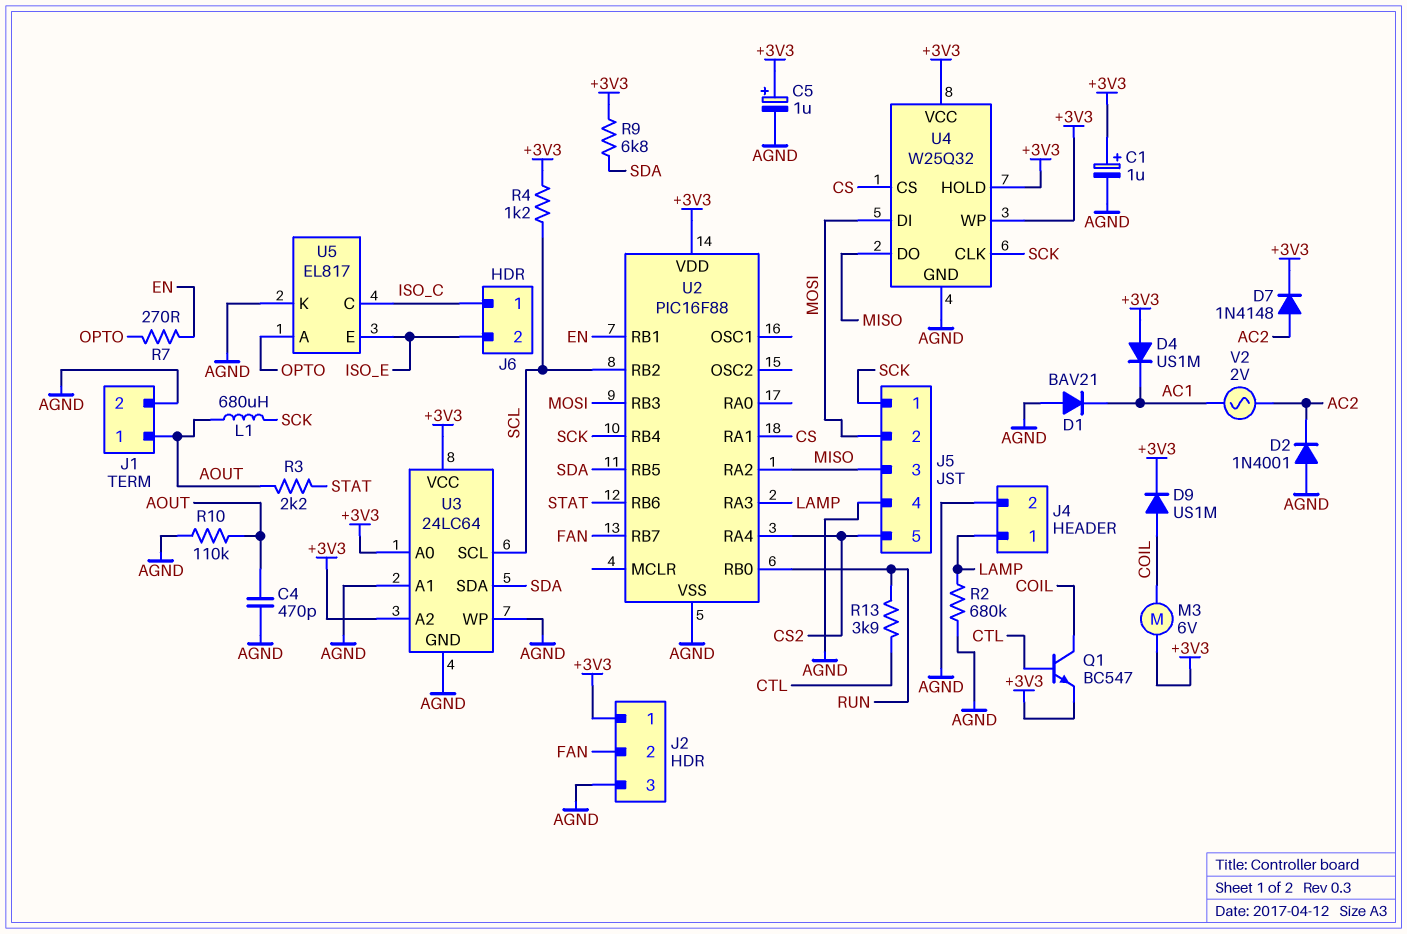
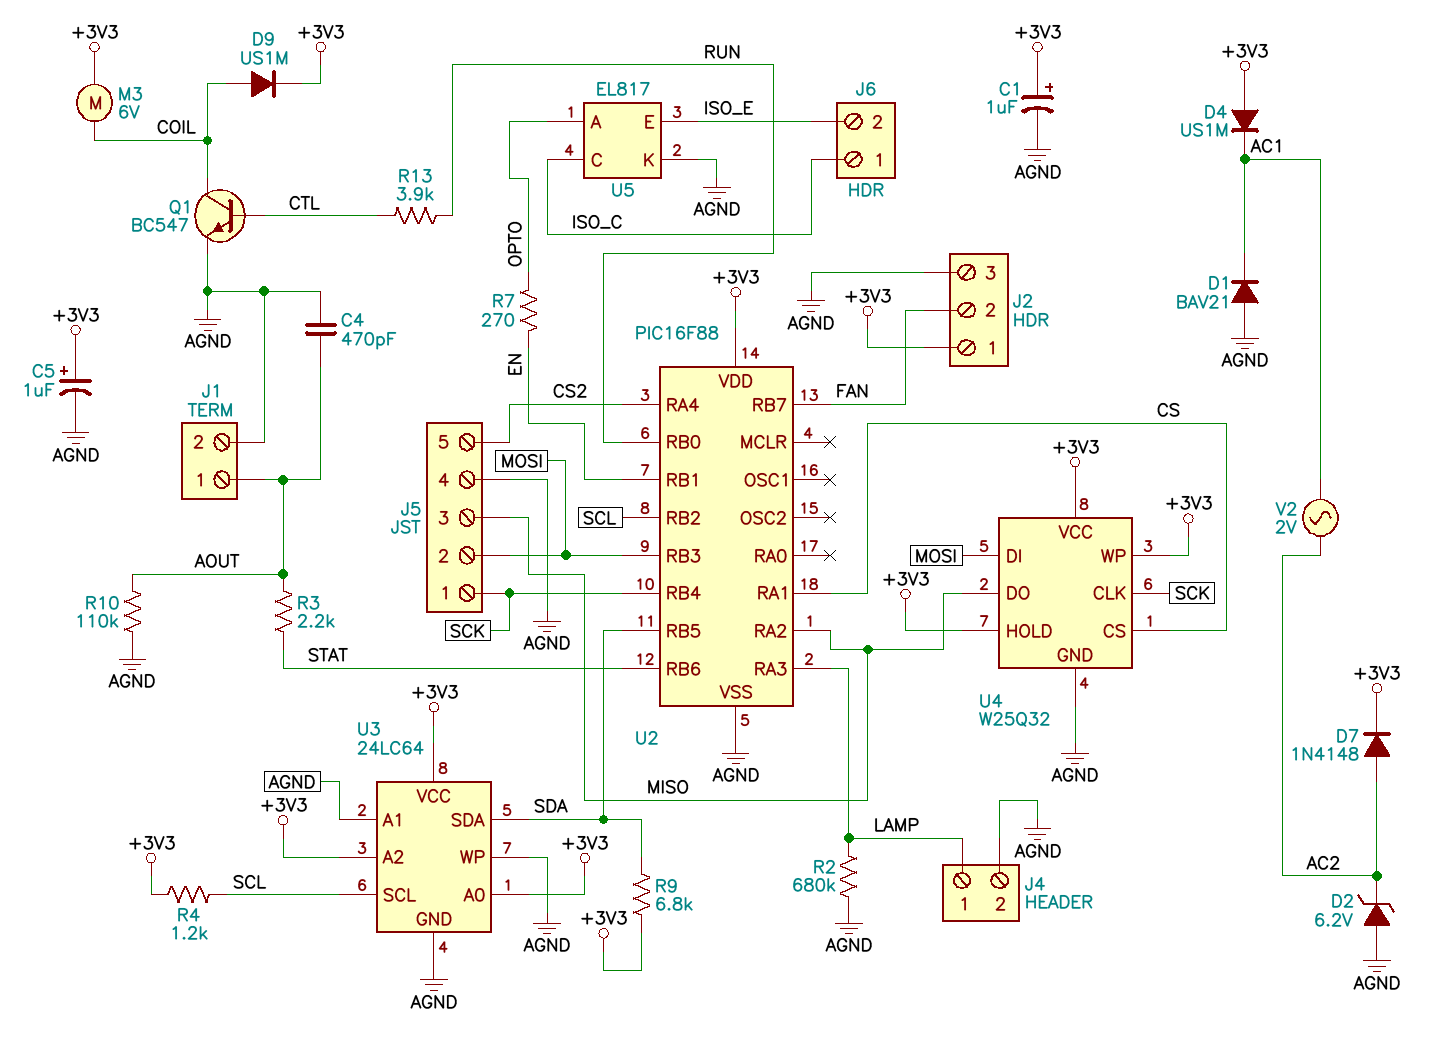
D2: diode 1N4001 (A AGND, K AC2) -> zener 6.2V (A AGND, K AC2)
L1: 680uH (AOUT, SCK) -> none
Q1: NPN BC547 (B CTL, C COIL, E +3V3) -> NPN BC547 (B CTL, C COIL, E AGND)

